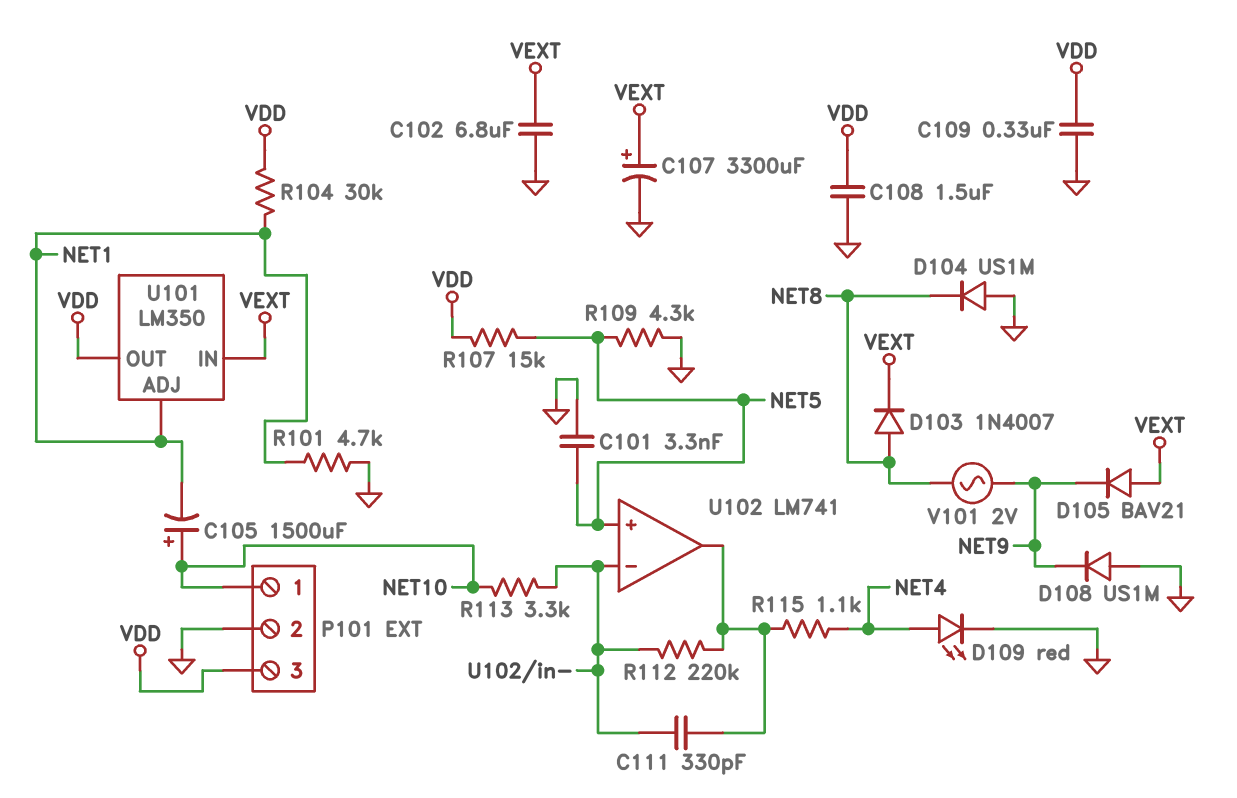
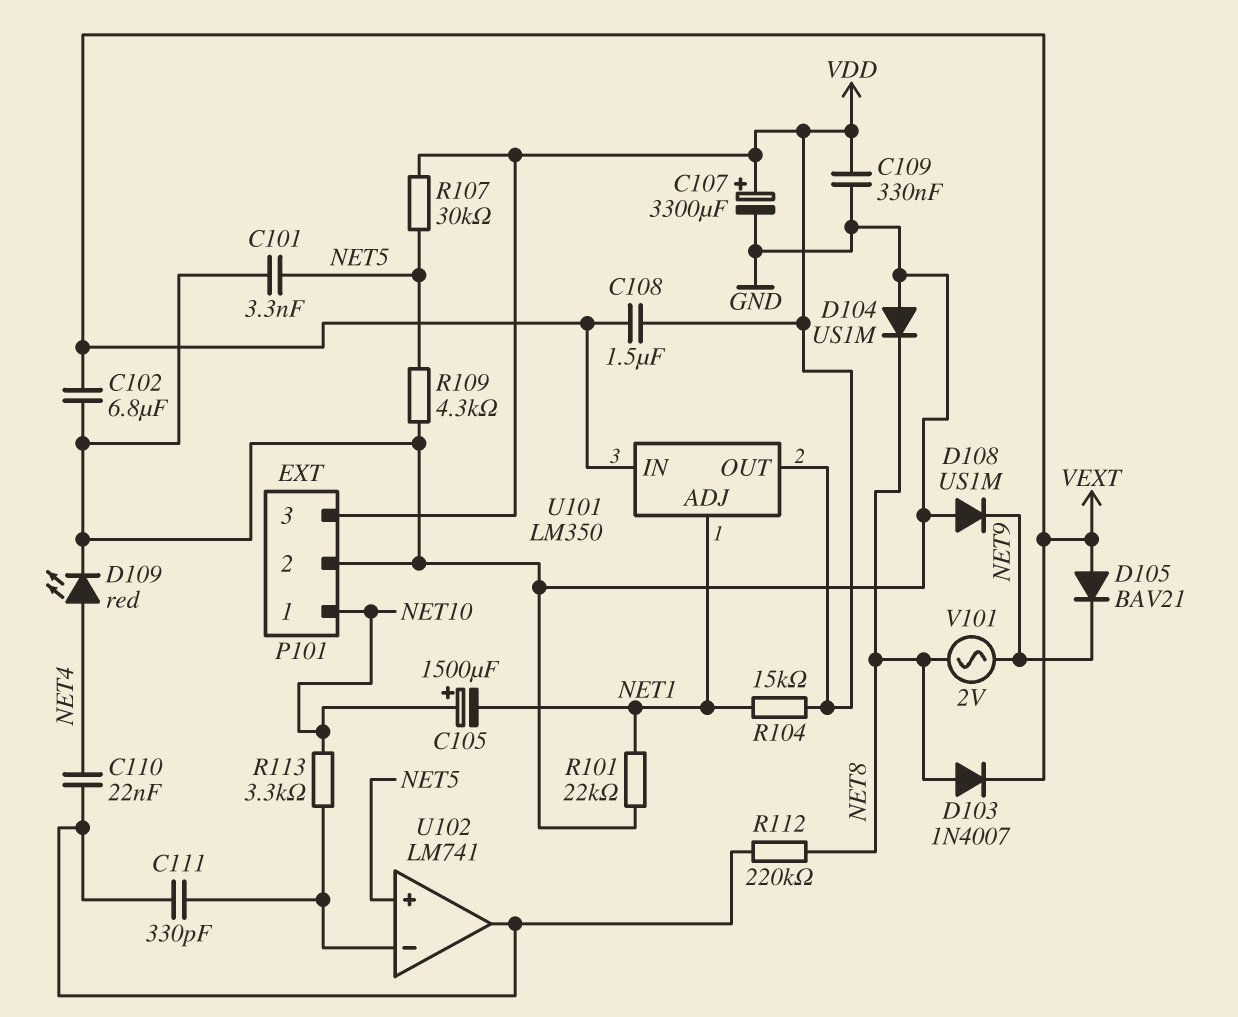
C107: 3300uF (plus VEXT, minus GND) -> 3300uF (plus VDD, minus GND)
C108: 1.5uF (GND, VDD) -> 1.5uF (VDD, VEXT)
C110: none -> 22nF (NET4, U102/out)
R101: 4.7k (GND, NET1) -> 22k (GND, NET1)
R104: 30k (NET1, VDD) -> 15k (NET1, VDD)
R107: 15k (NET5, VDD) -> 30k (NET5, VDD)
R112: 220k (U102/in-, U102/out) -> 220k (NET8, U102/out)
R115: 1.1k (NET4, U102/out) -> none

